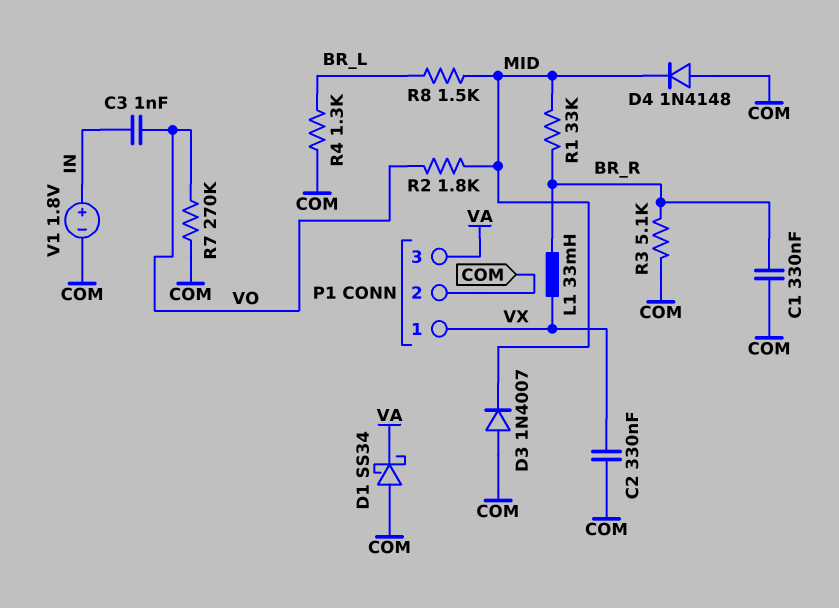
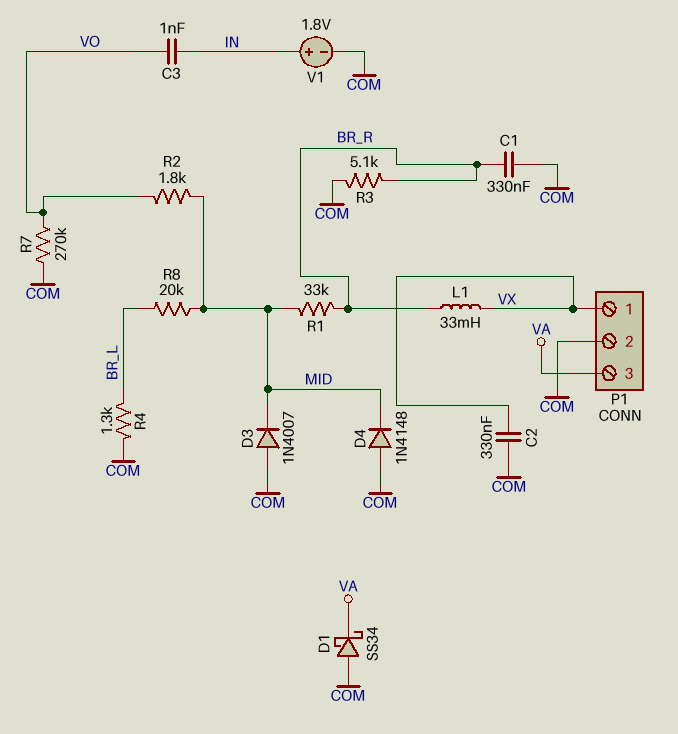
R8: 1.5k (BR_L, MID) -> 20k (BR_L, MID)

